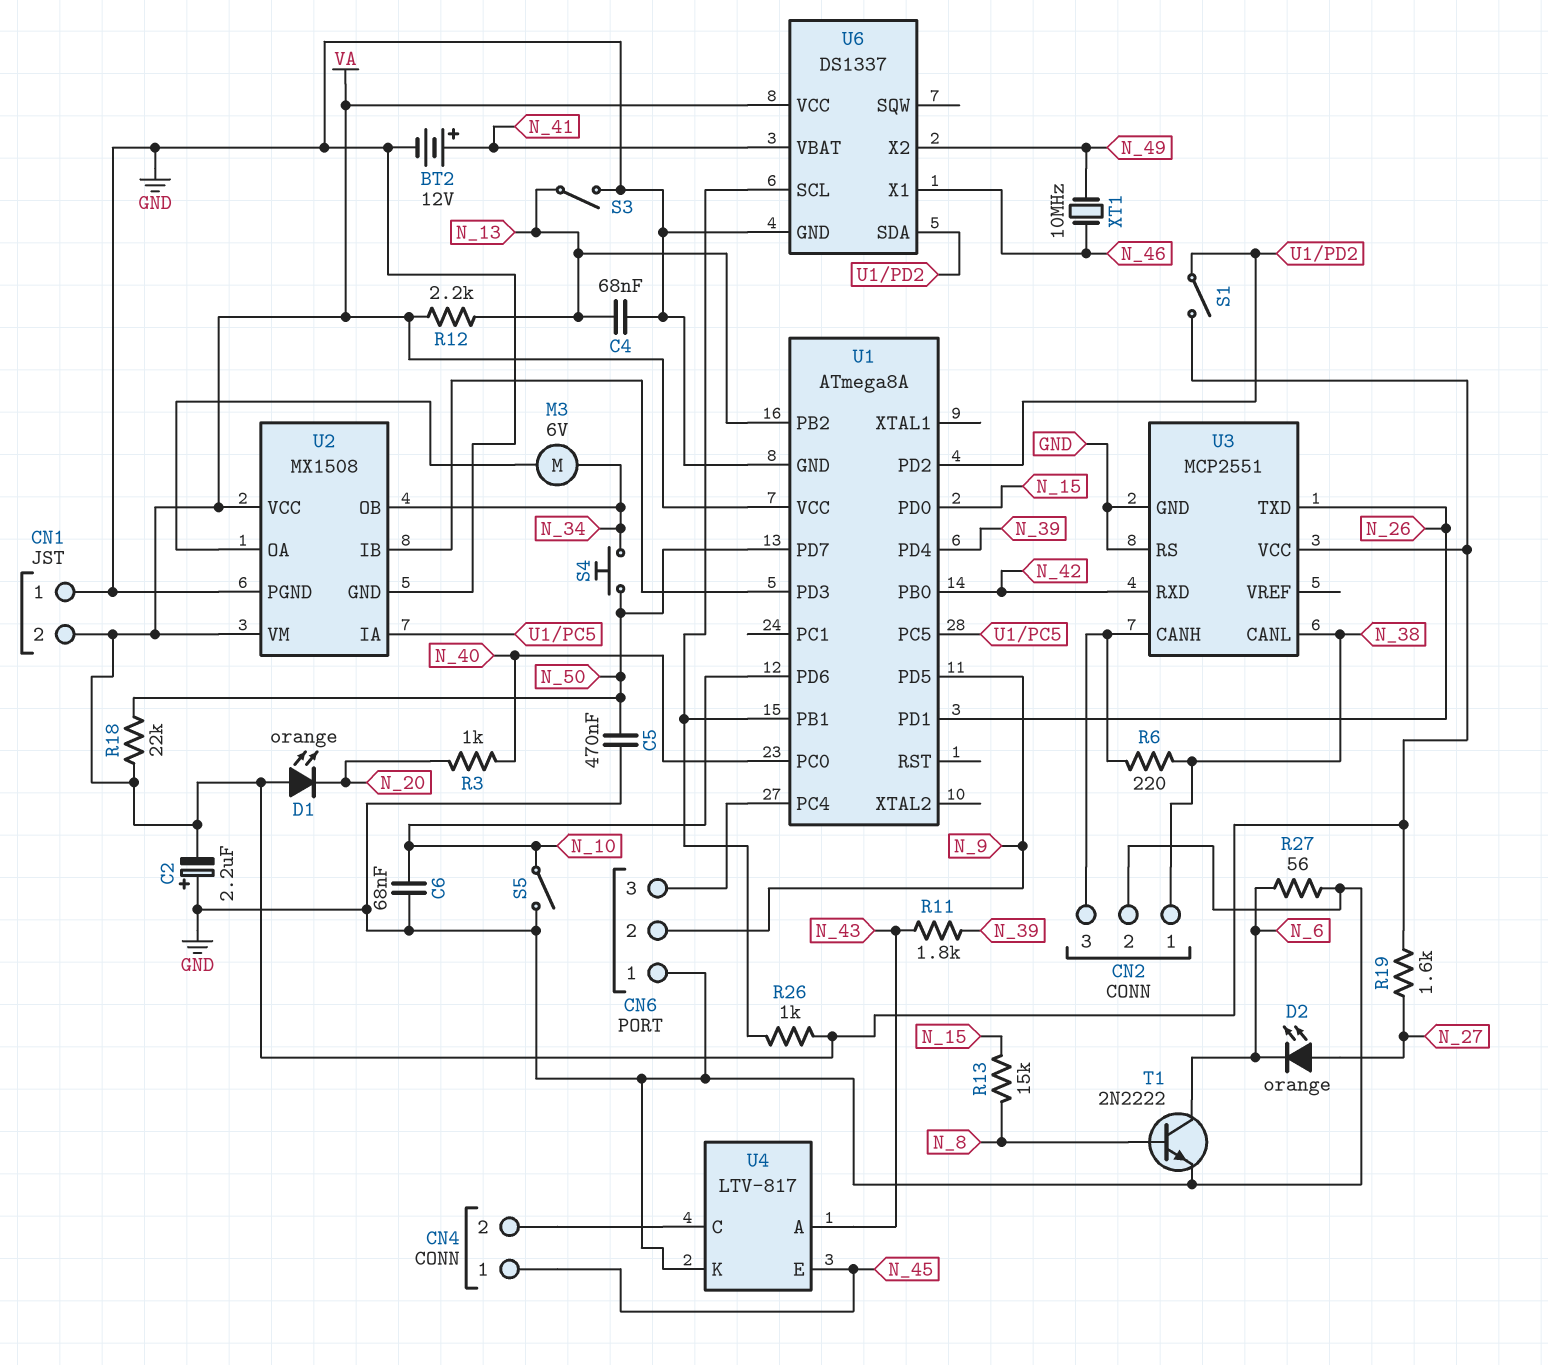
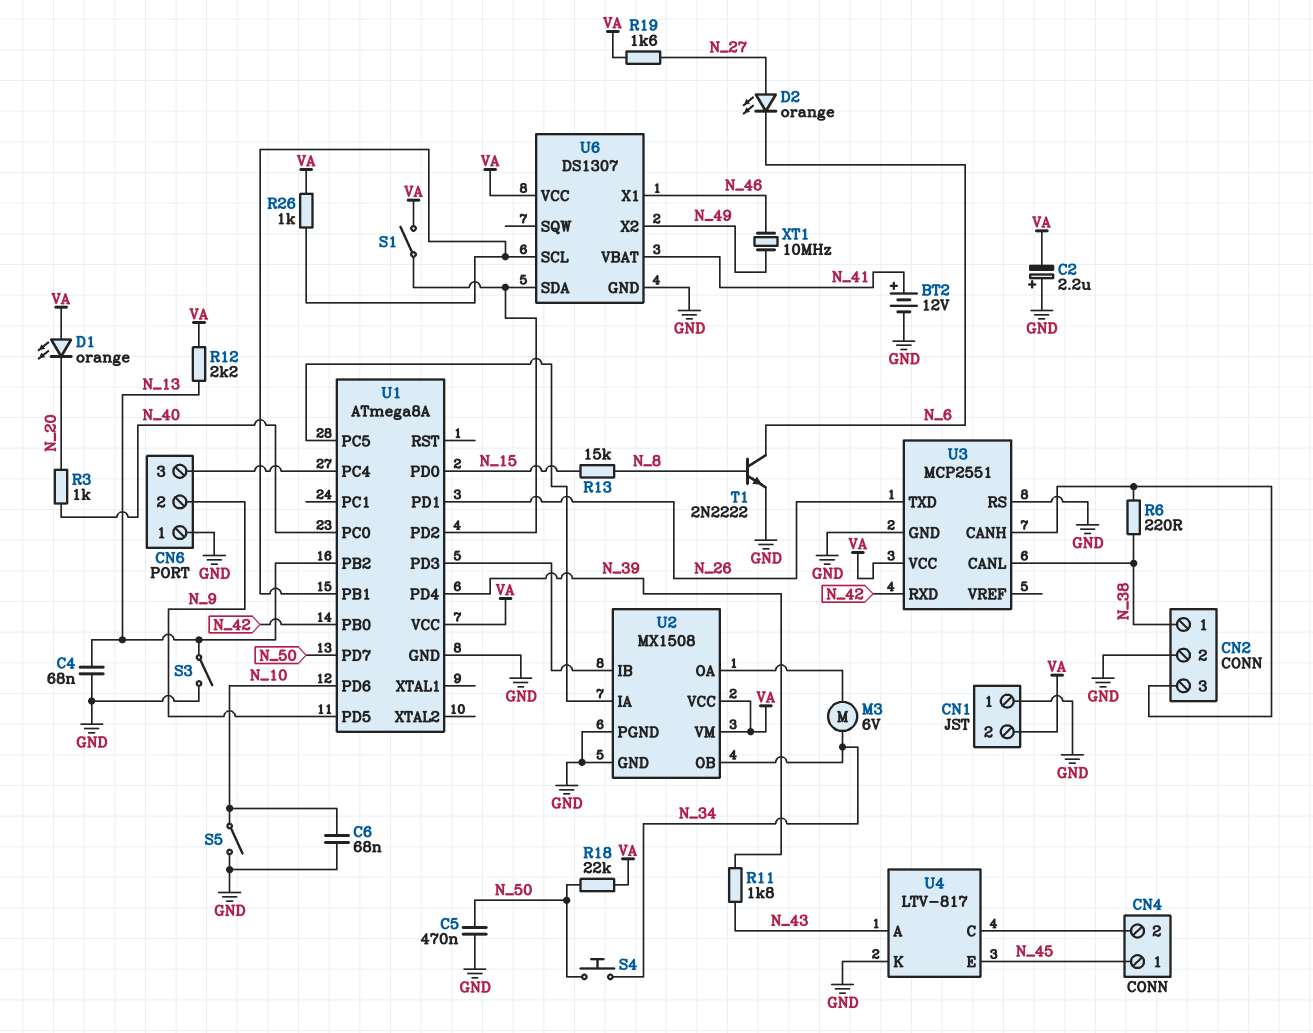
R27: 56 (GND, N_6) -> none
U6: DS1337 -> DS1307

